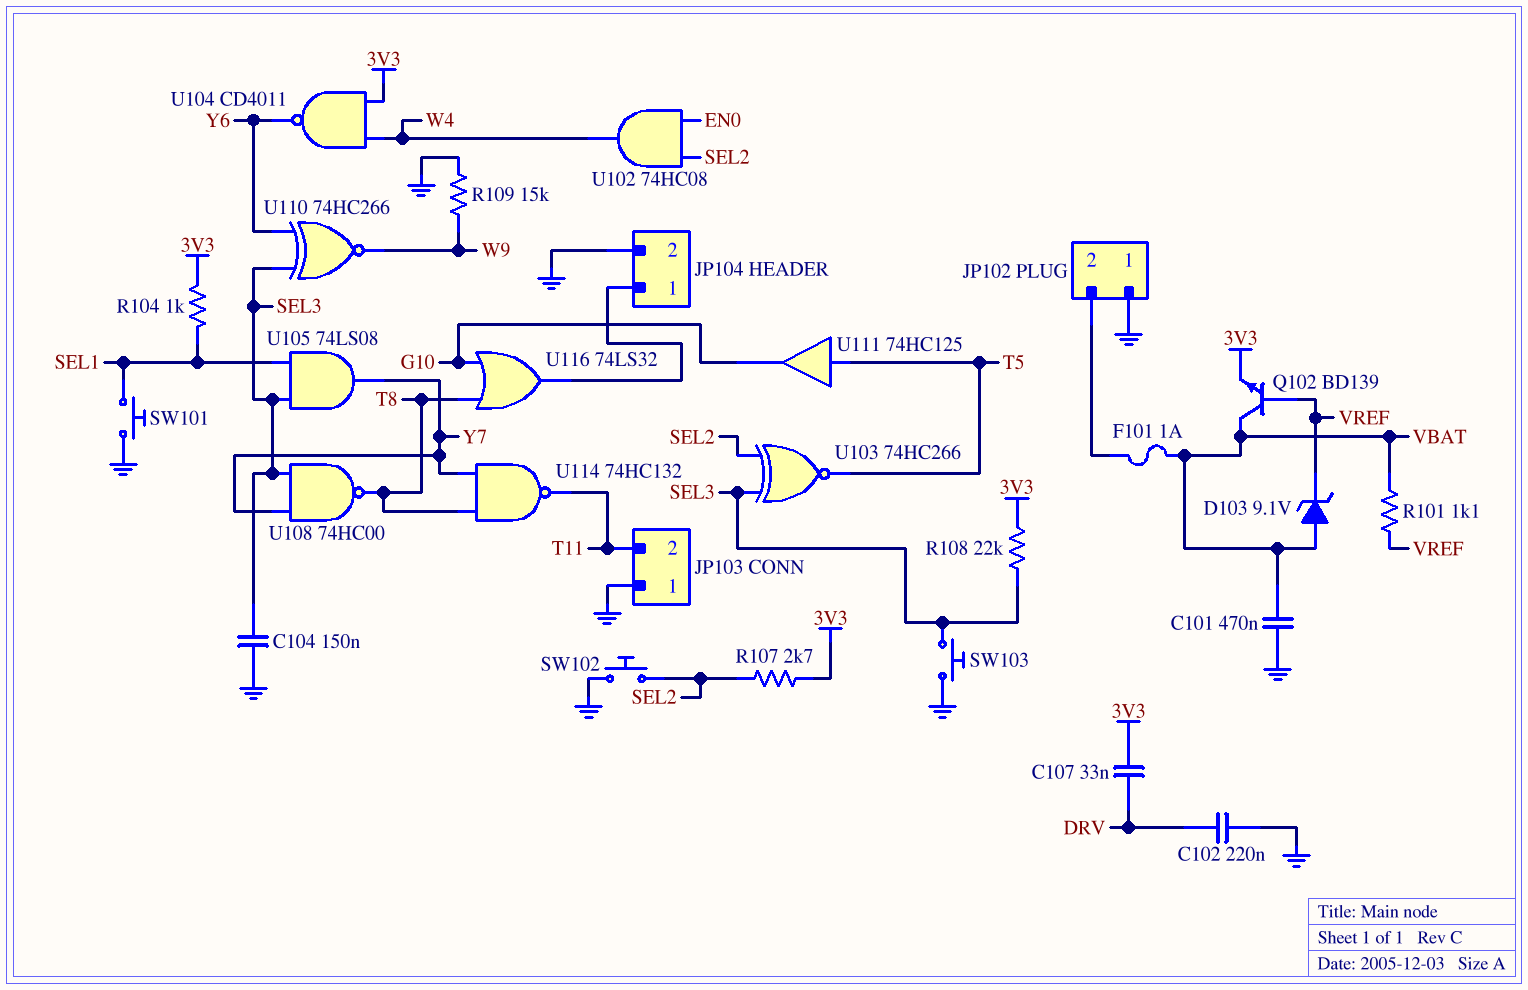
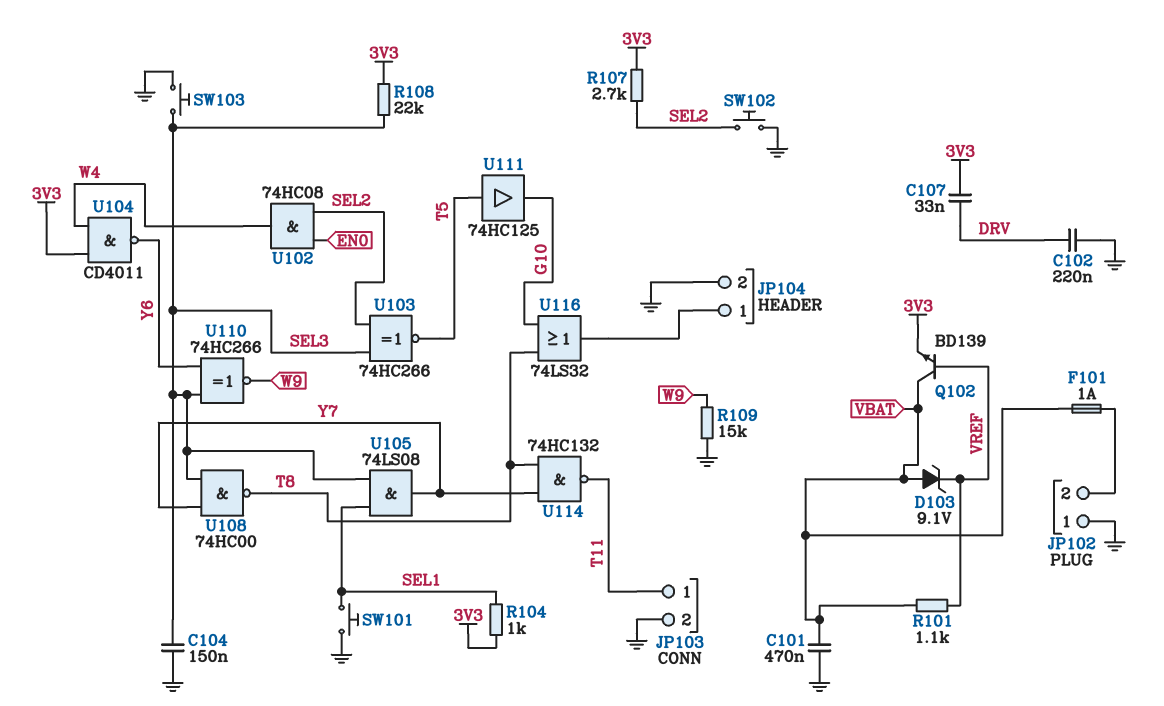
JP103 pin 1: GND -> T11
JP103 pin 2: T11 -> GND

